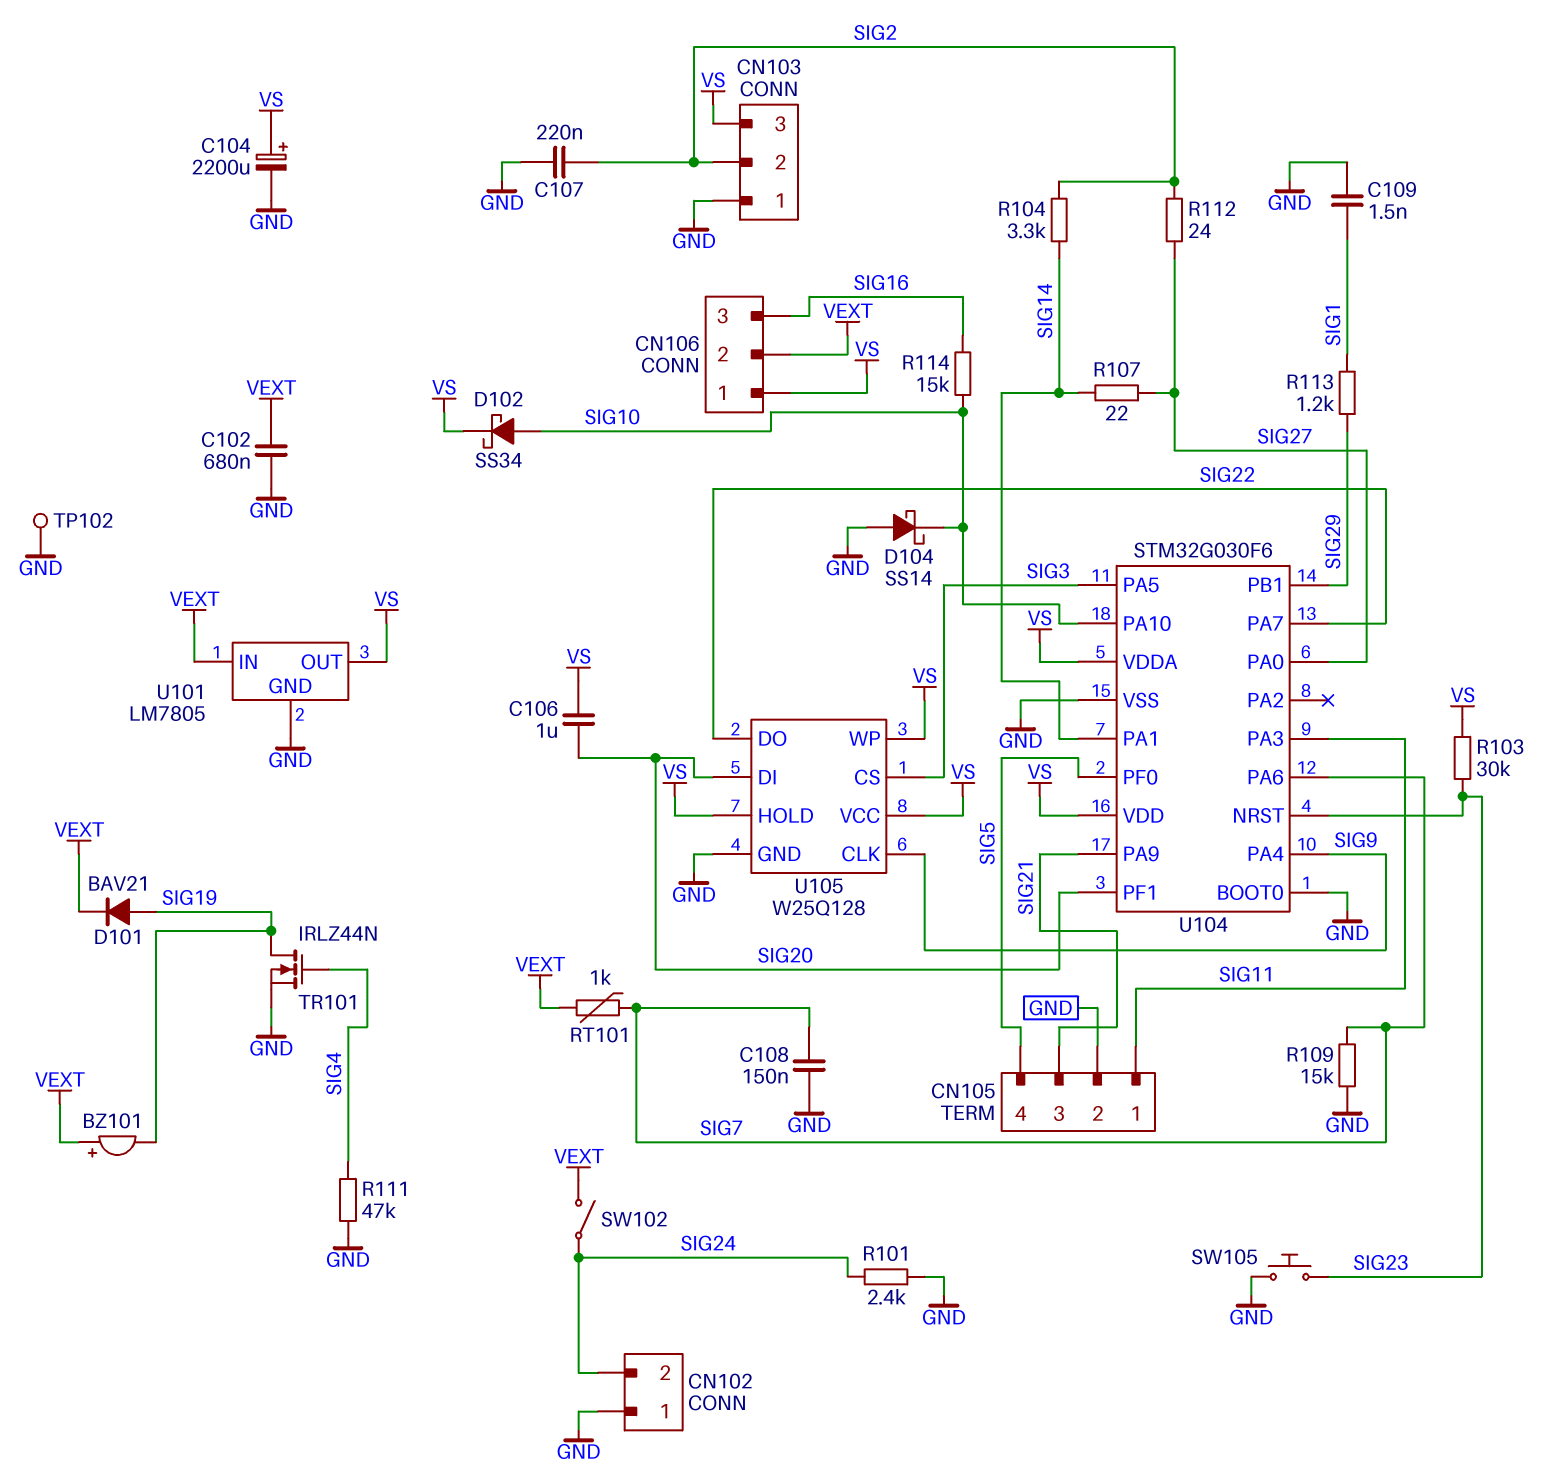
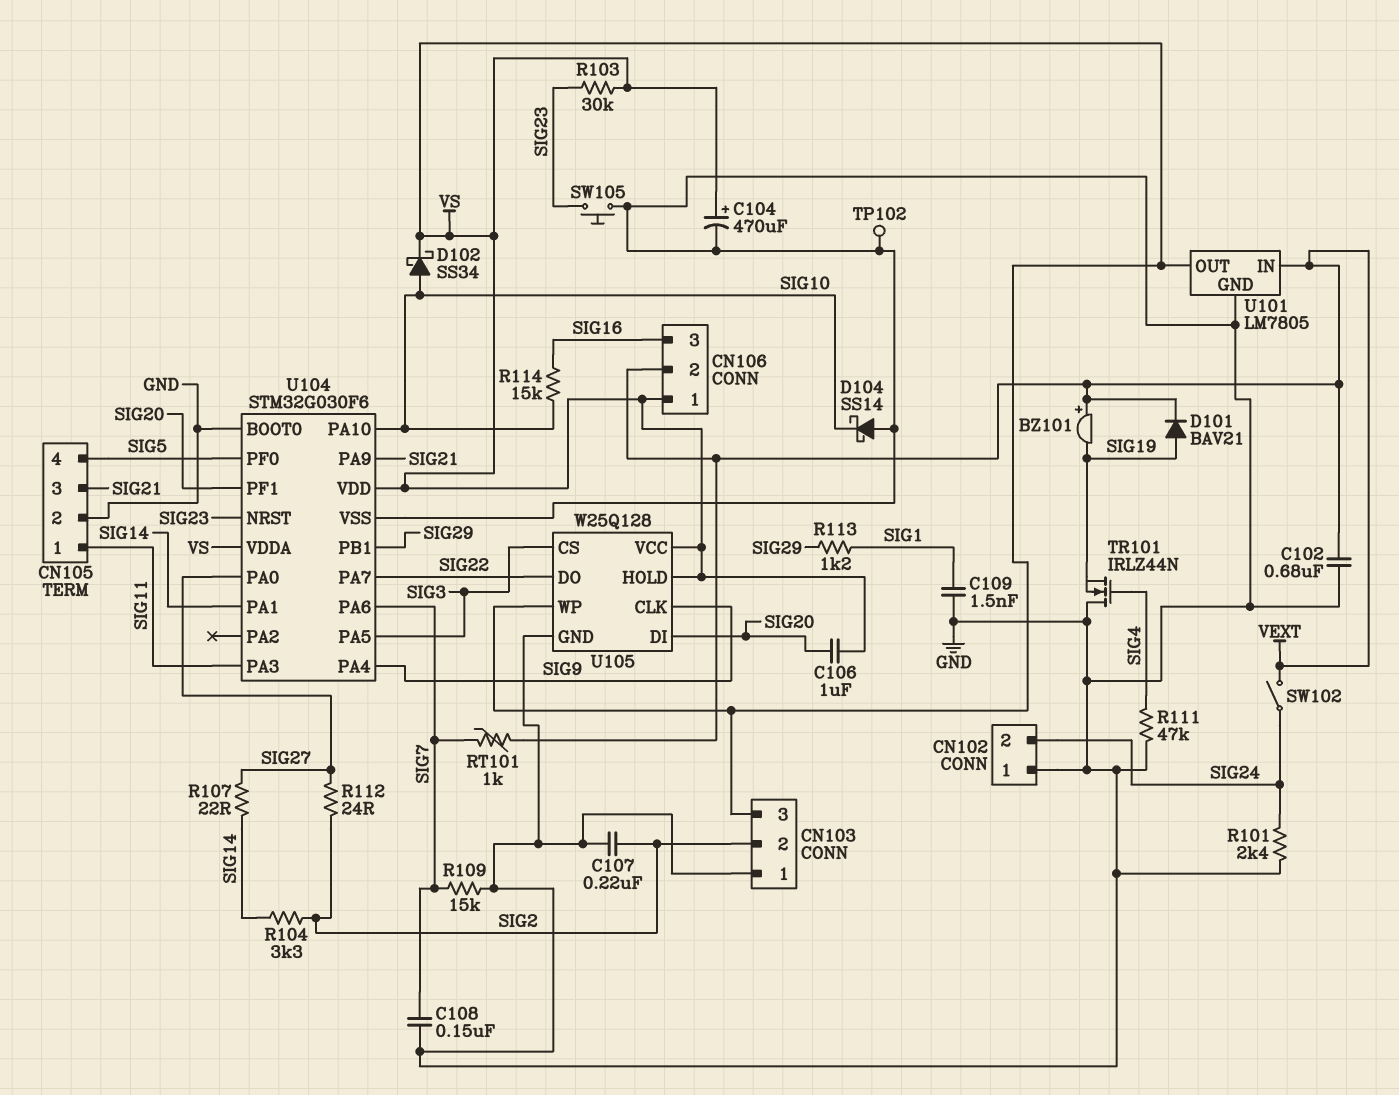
C104: 2200uF (plus VS, minus GND) -> 470uF (plus VS, minus GND)
TR101: NMOS IRLZ44N (G SIG4, D SIG19, S GND) -> NMOS IRLZ44N (G SIG4, D GND, S SIG19)

